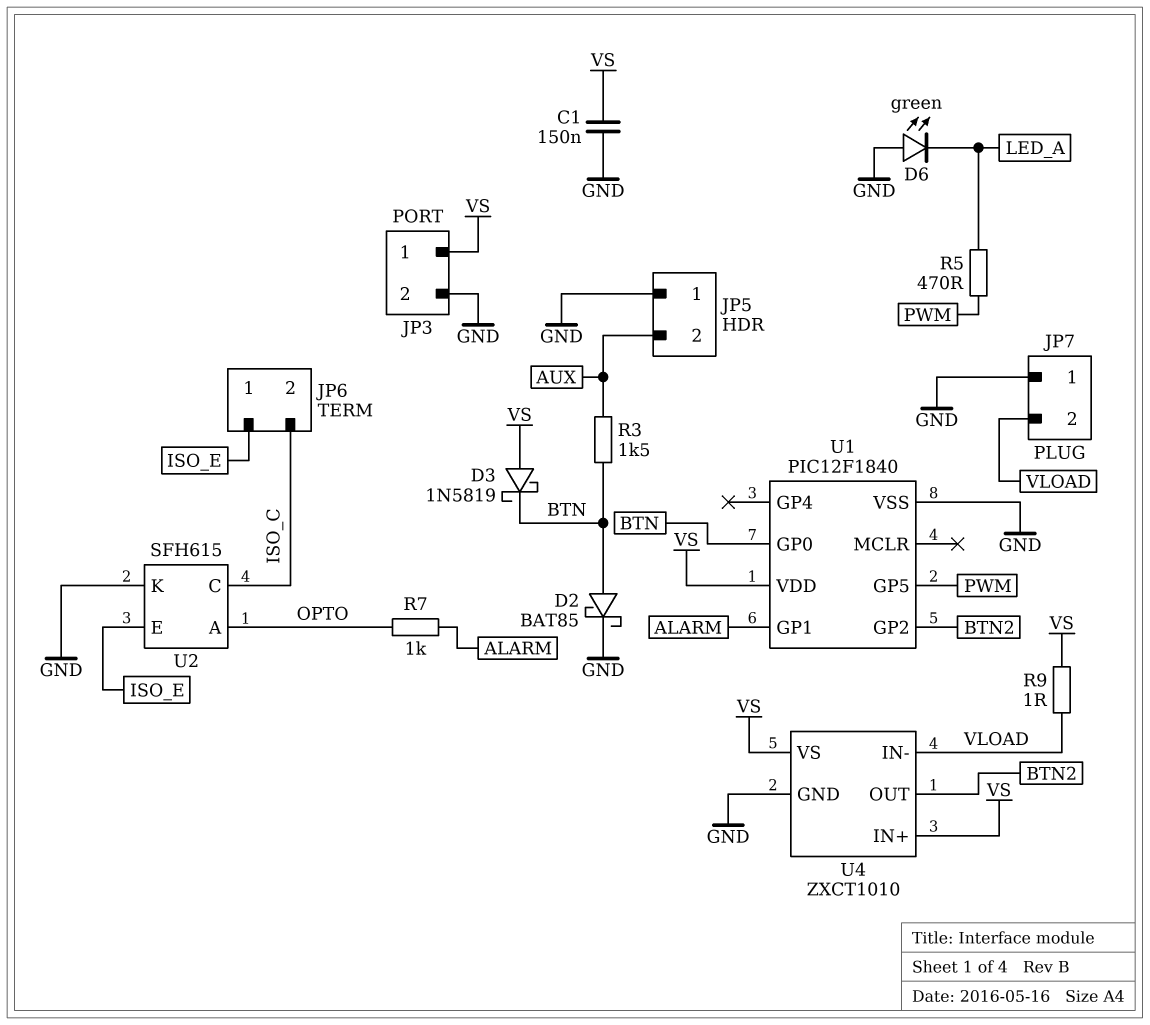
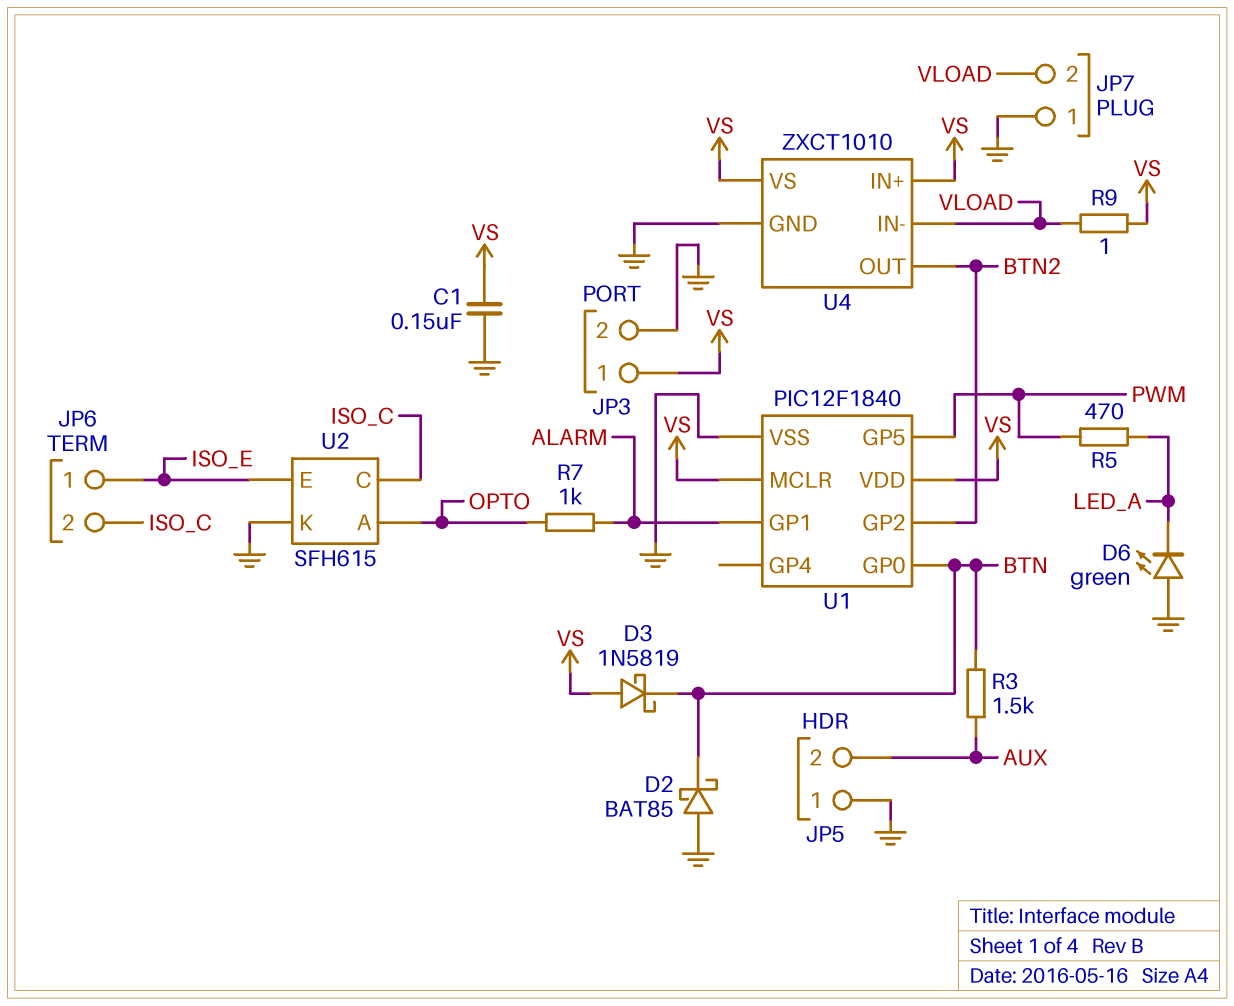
D2: schottky BAT85 (A BTN, K GND) -> schottky BAT85 (A GND, K BTN)
U1 pin MCLR: none -> VS

